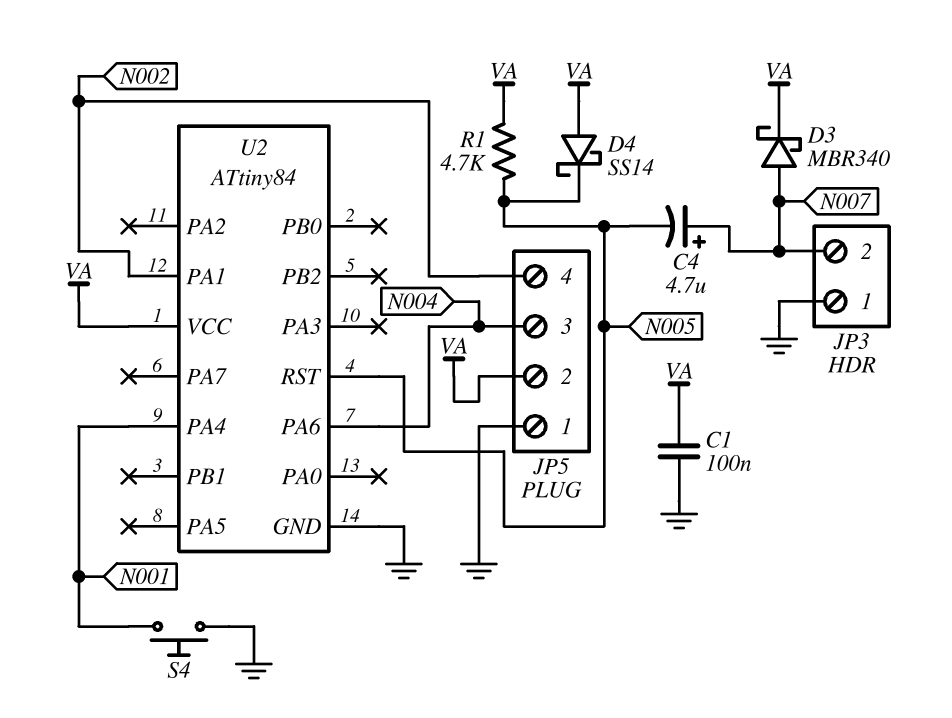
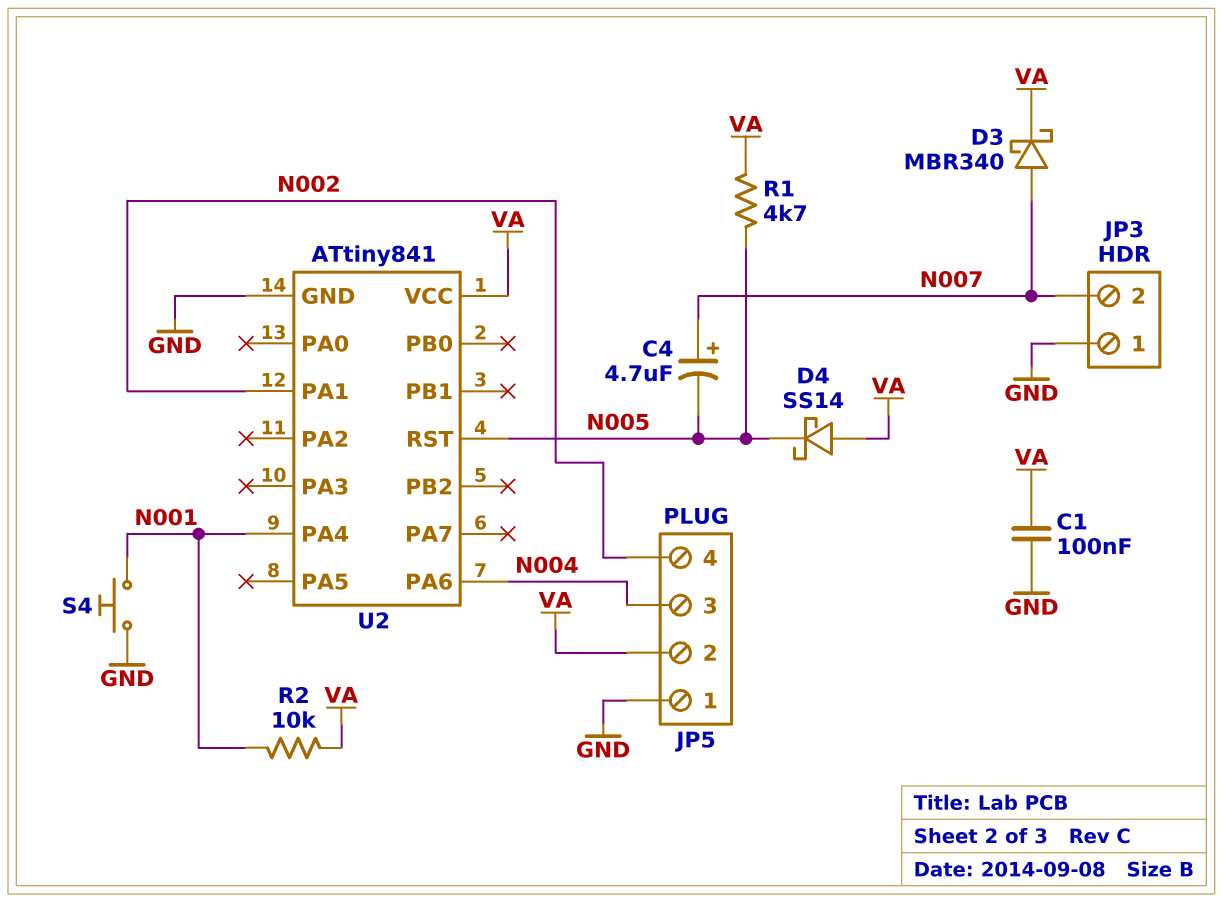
R2: none -> 10k (N001, VA)
U2: ATtiny84 -> ATtiny841

